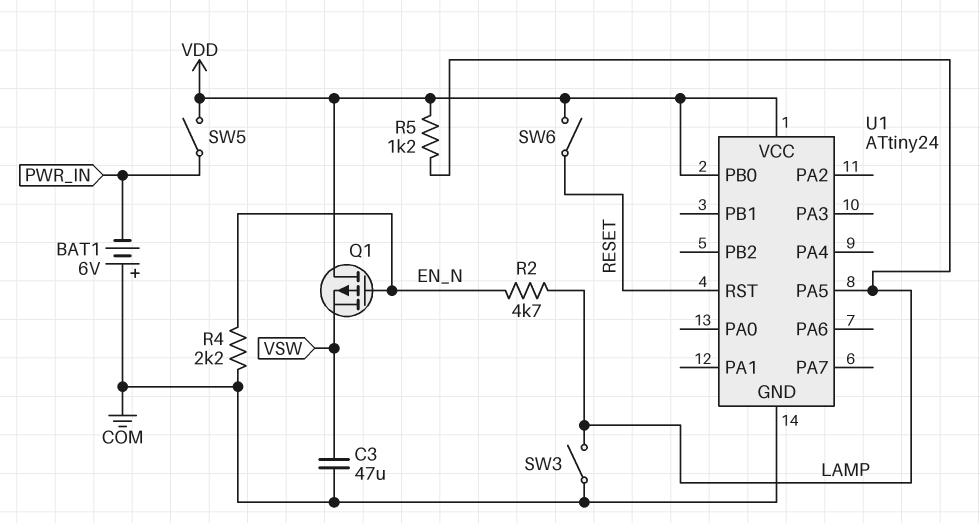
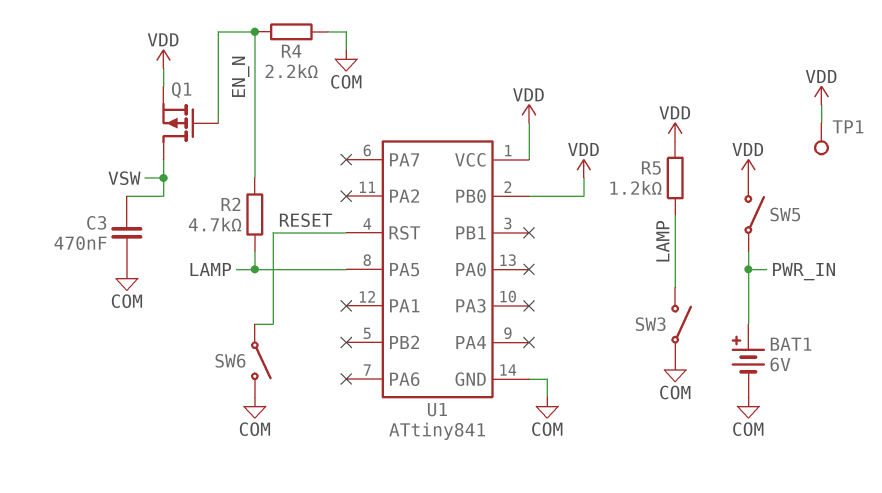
BAT1: 6V (plus COM, minus PWR_IN) -> 6V (plus PWR_IN, minus COM)
C3: 47uF (COM, VSW) -> 470nF (COM, VSW)
Q1: PMOS (G EN_N, D VDD, S VSW) -> PMOS (G EN_N, D VSW, S VDD)
SW6: switch (RESET, VDD) -> switch (COM, RESET)
TP1: none -> test point (VDD)
U1: ATtiny24 -> ATtiny841

